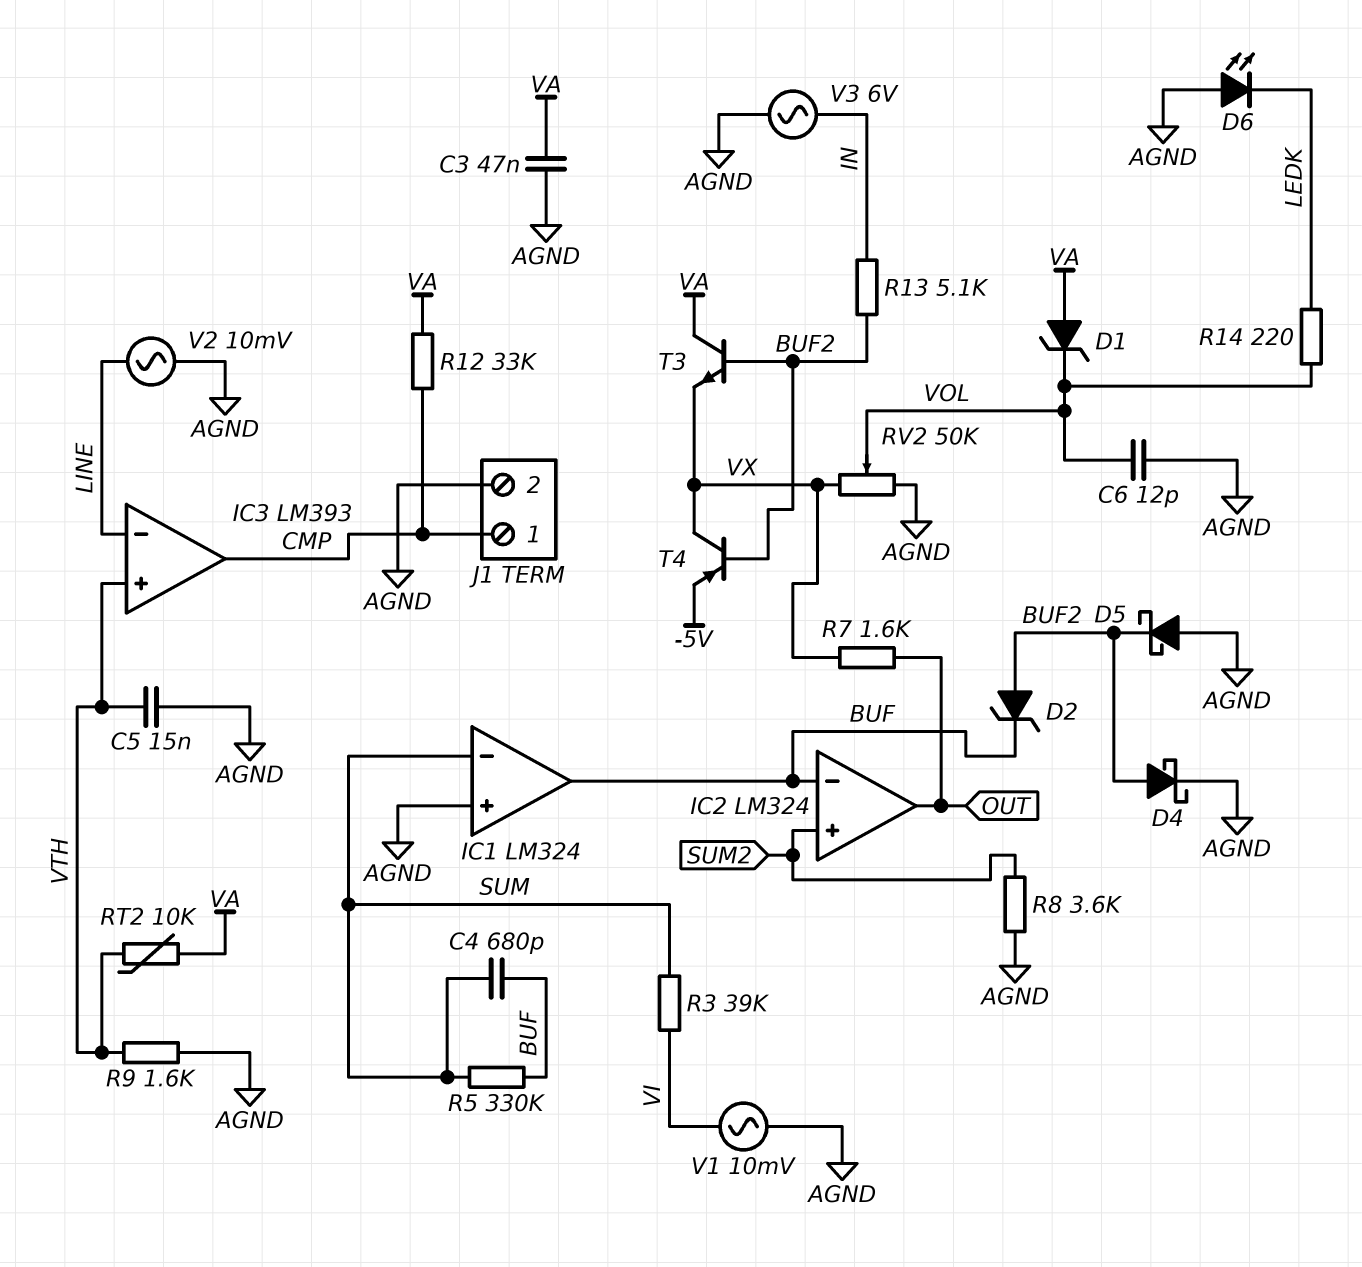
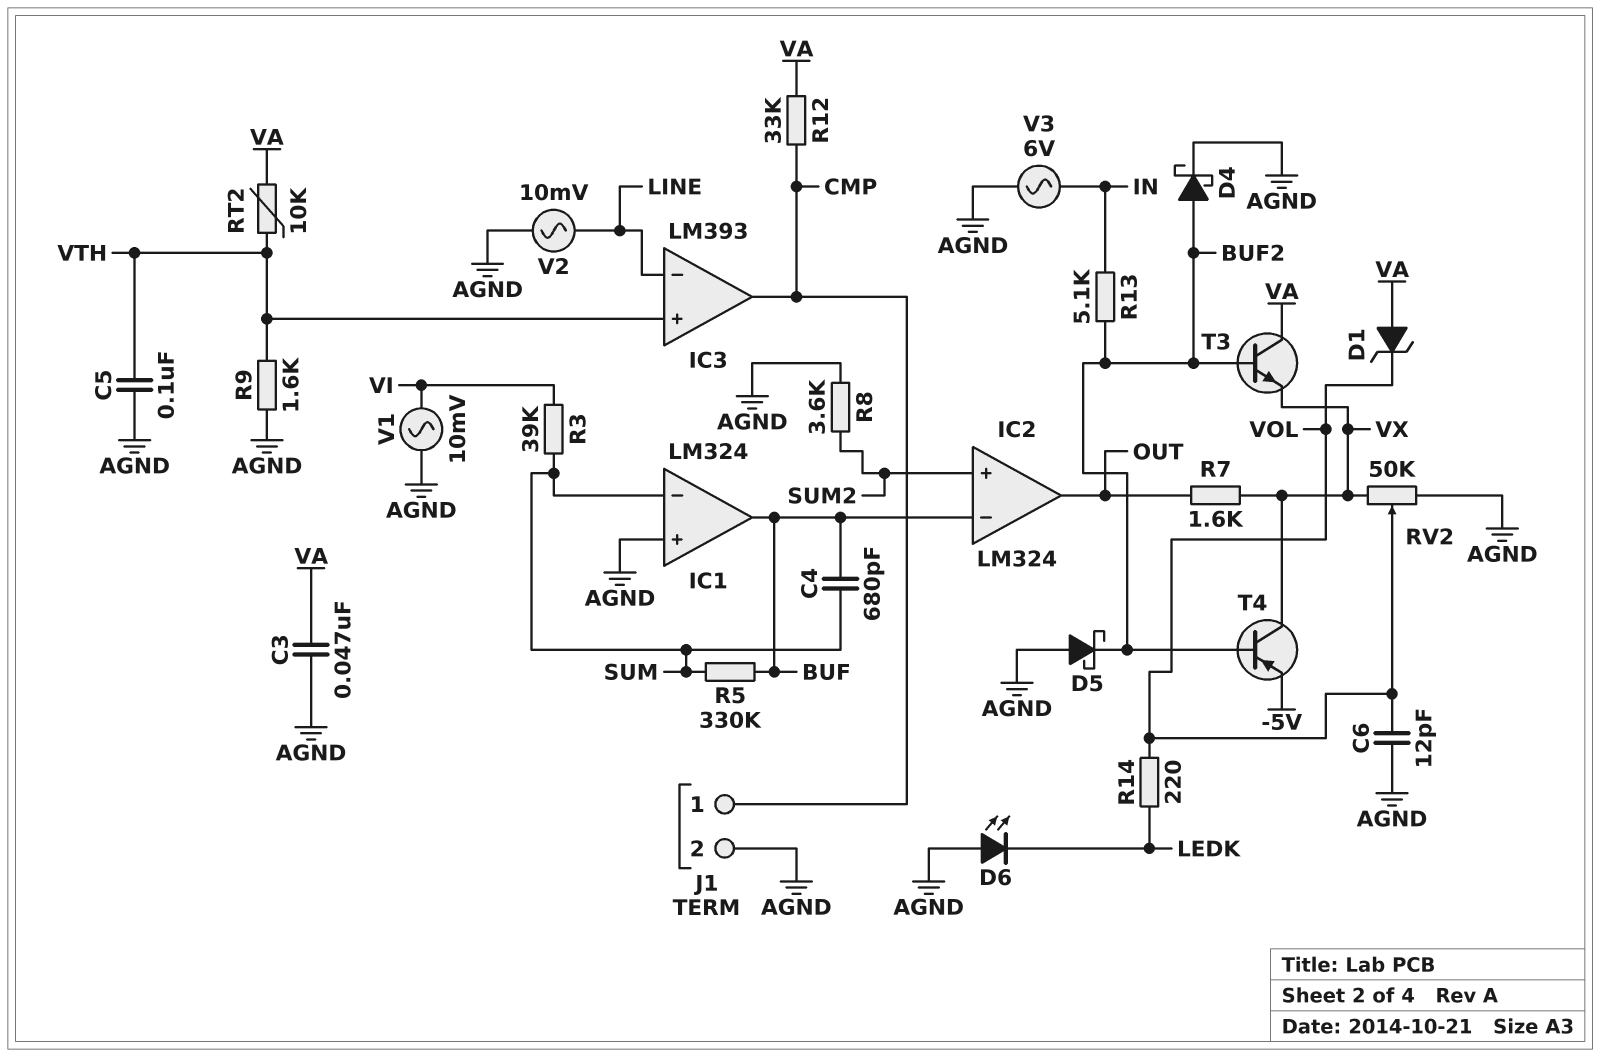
C5: 15nF (AGND, VTH) -> 100nF (AGND, VTH)
D2: zener (A BUF2, K BUF) -> none

